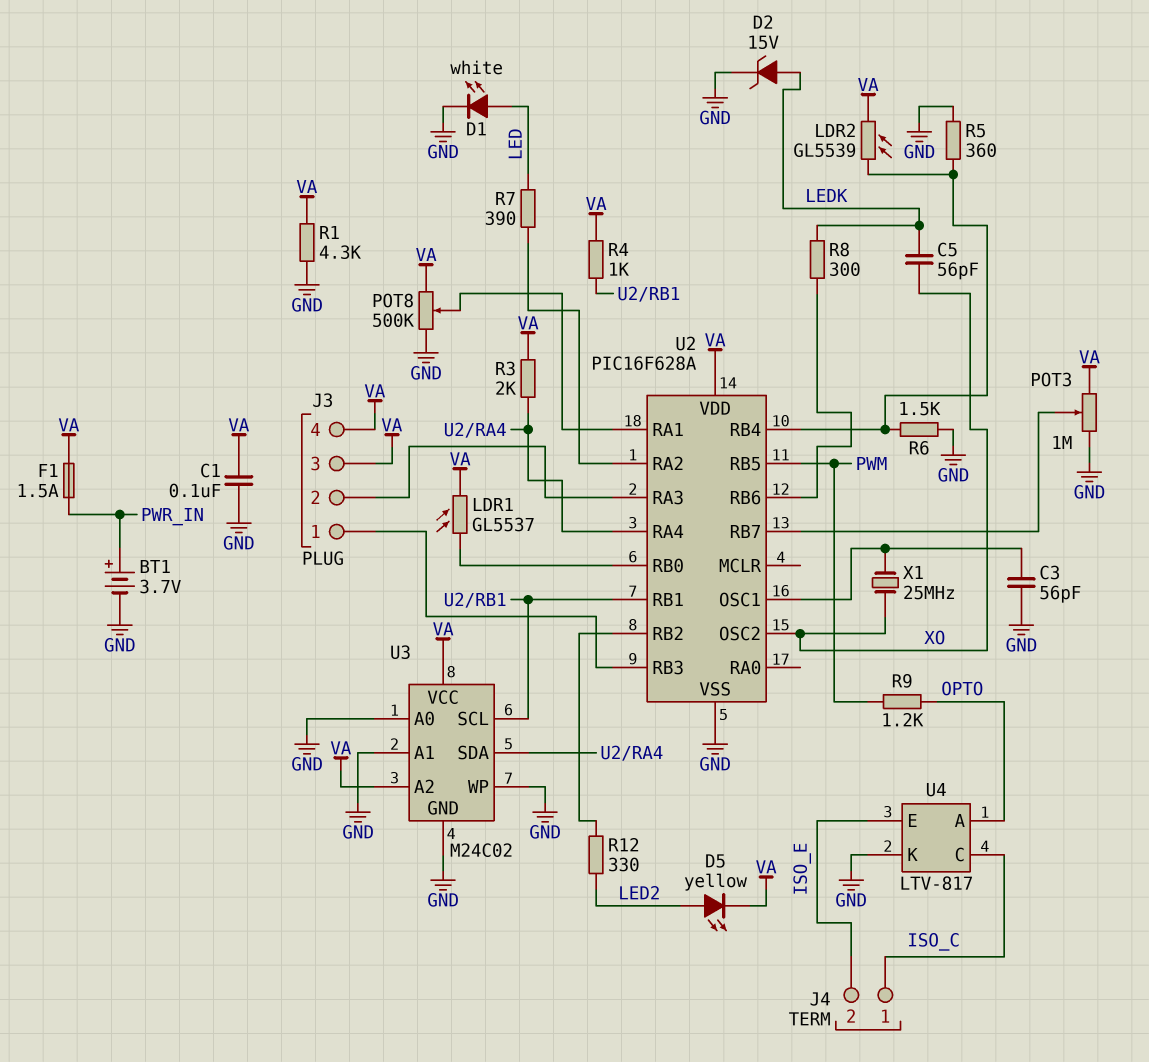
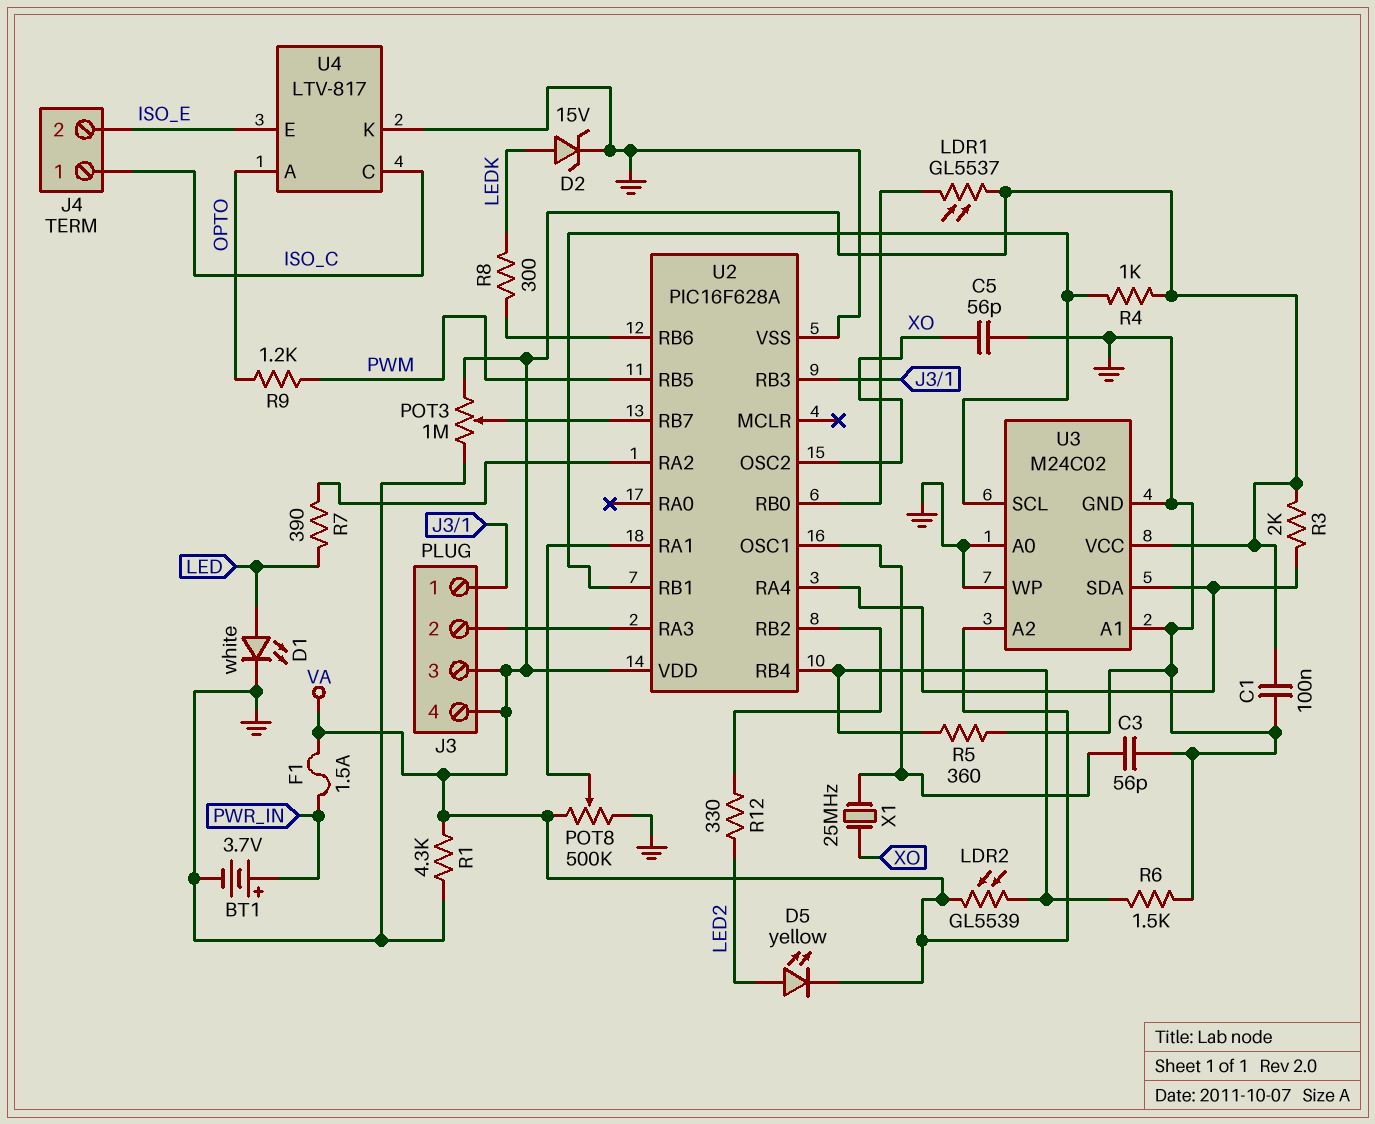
C5: 56pF (LEDK, XO) -> 56pF (GND, XO)

